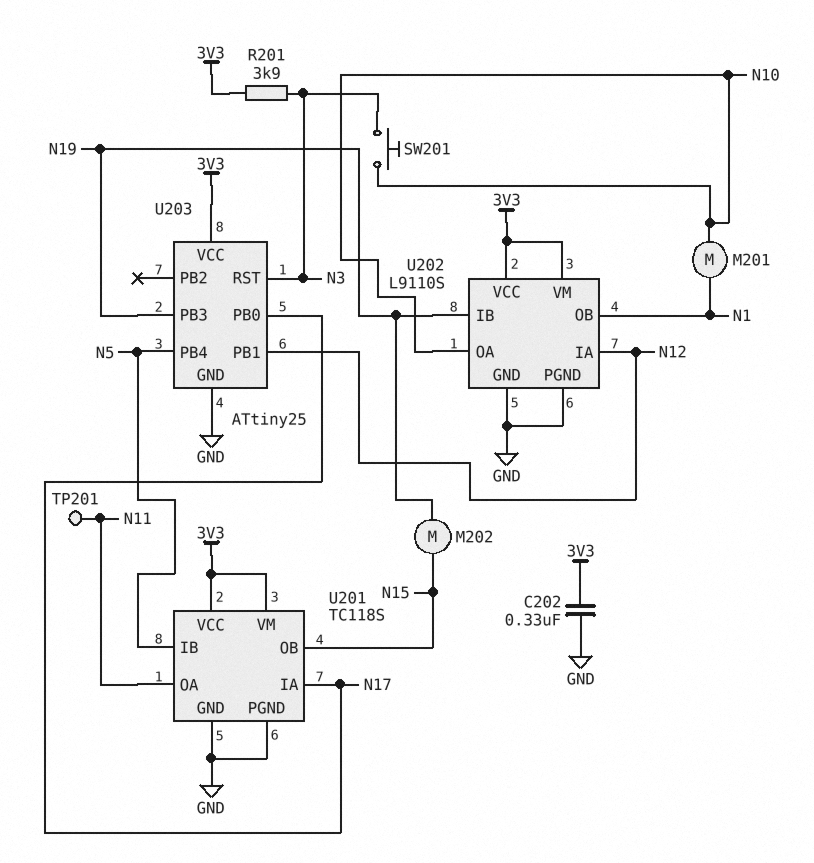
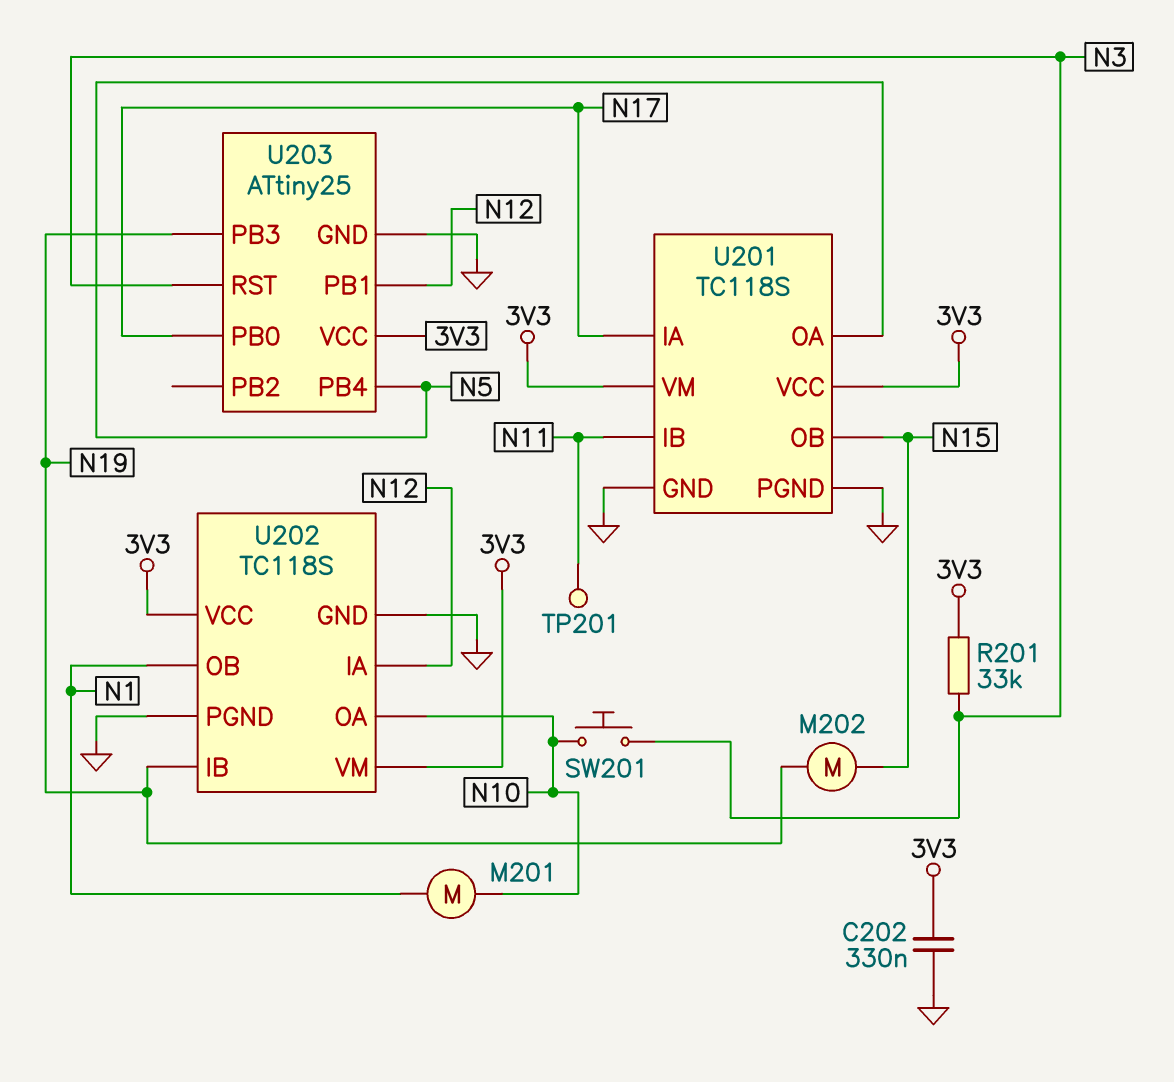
R201: 3.9k (3V3, N3) -> 33k (3V3, N3)
U201 pin IB: N5 -> N11
U201 pin OA: N11 -> N5
U202: L9110S -> TC118S

